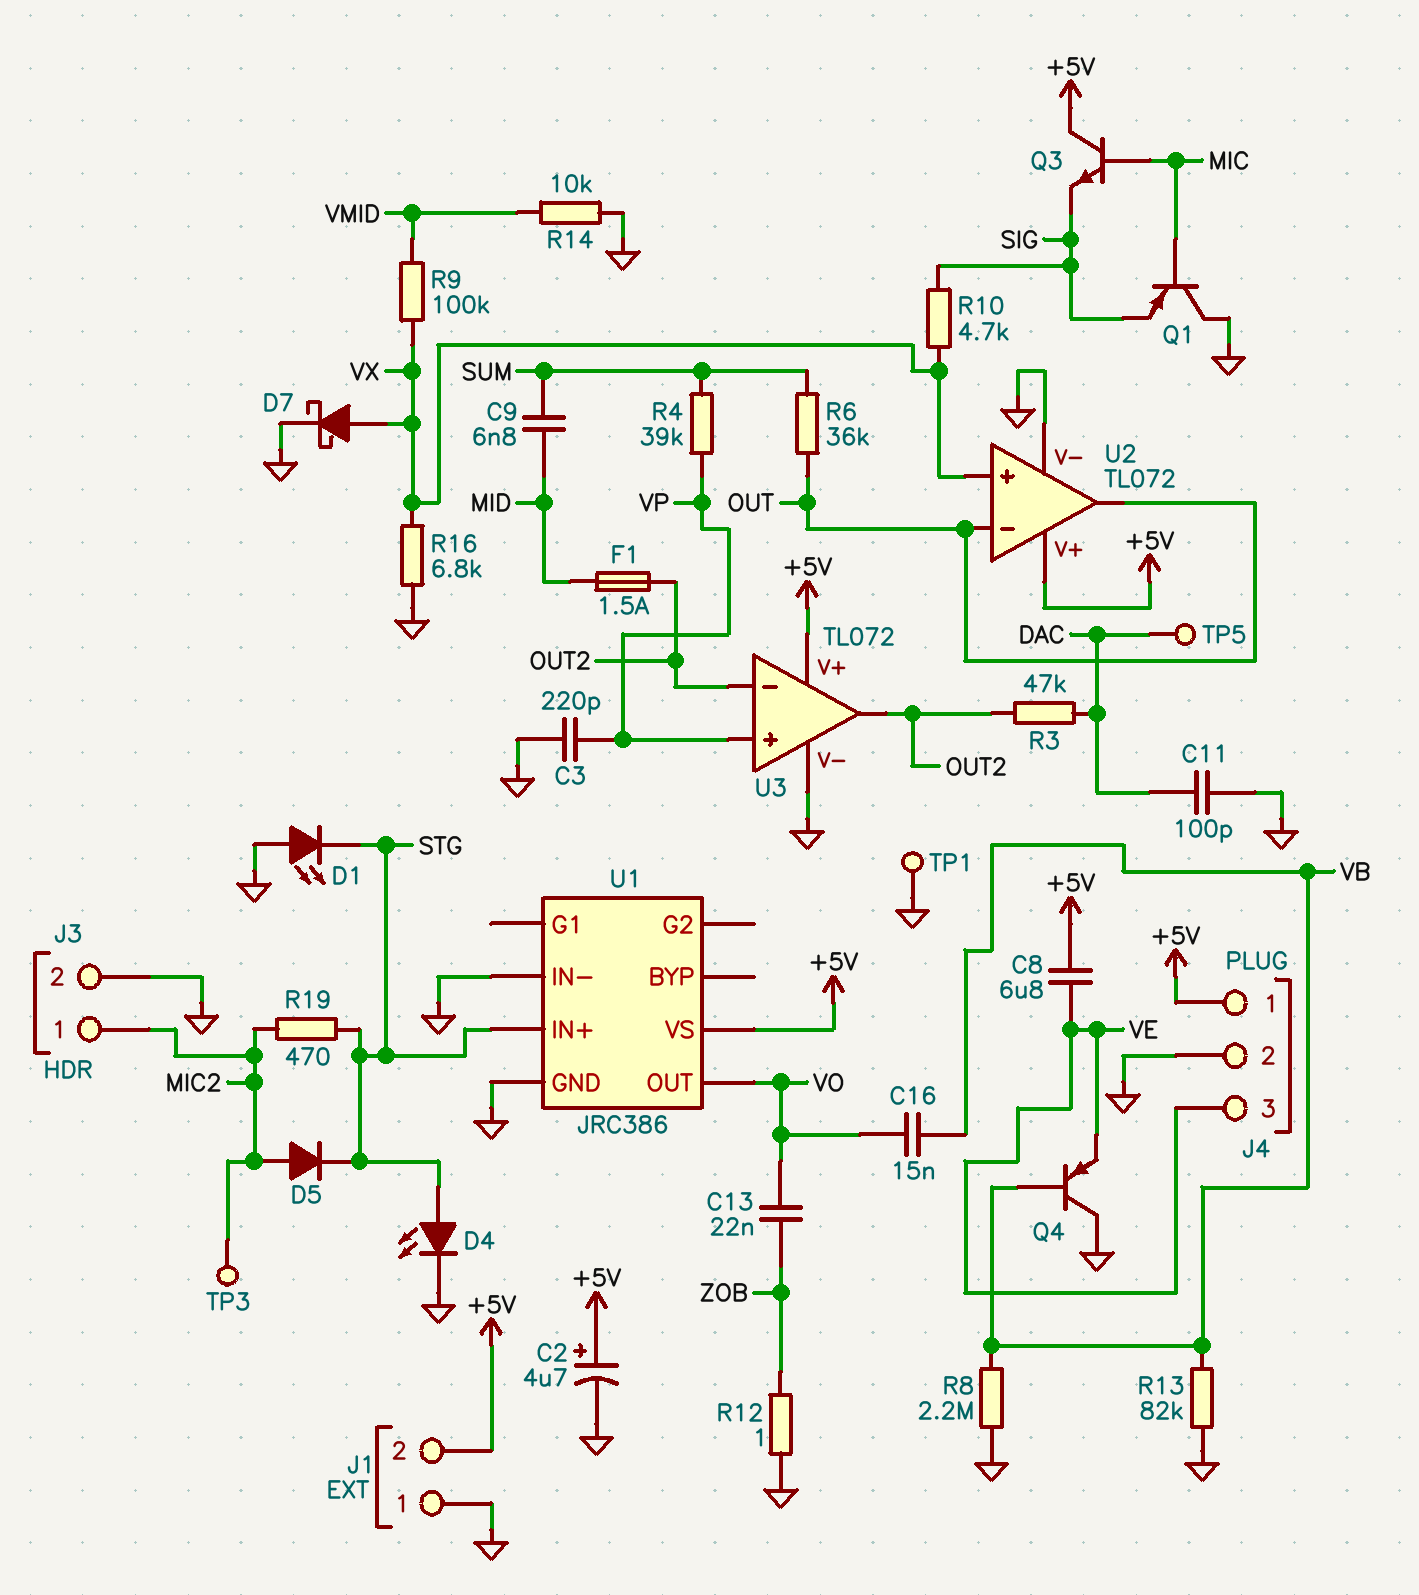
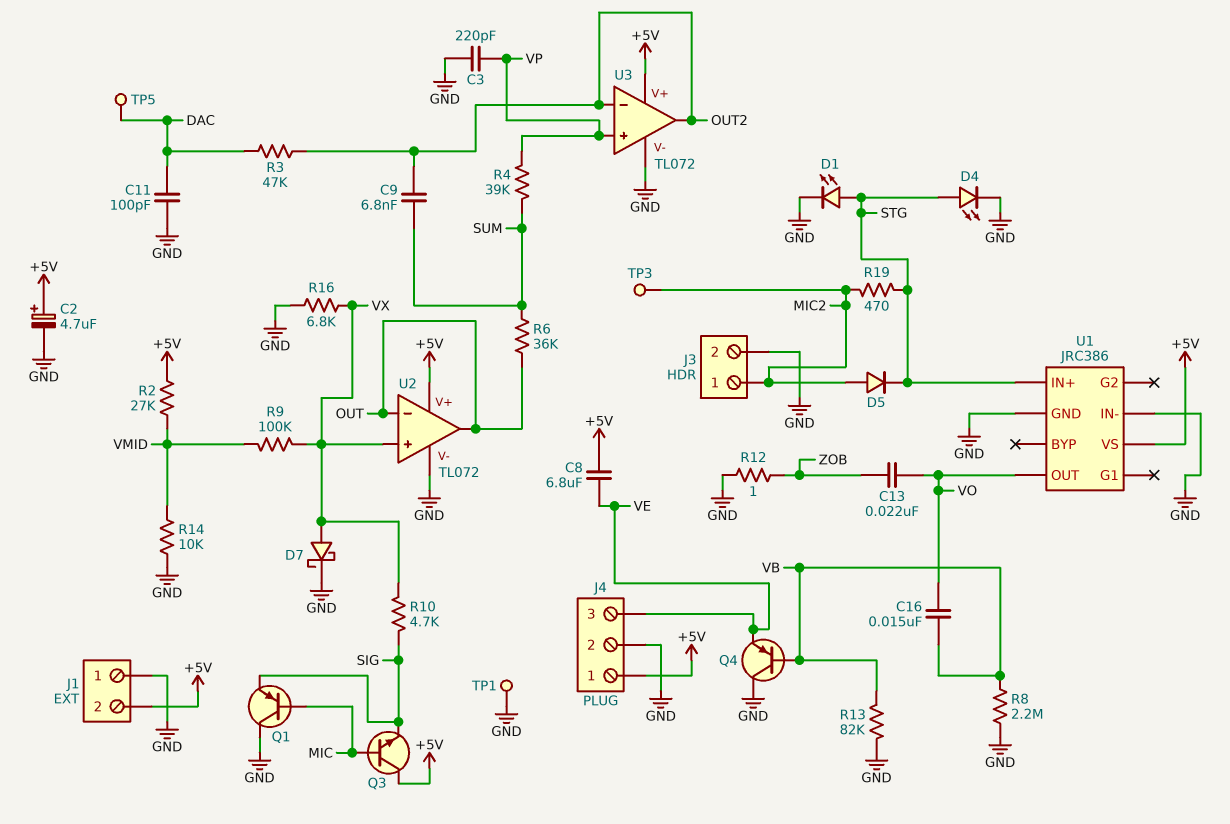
C9: 6.8nF (MID, SUM) -> 6.8nF (OUT2, SUM)
D1: LED (A GND, K STG) -> LED (A STG, K GND)
F1: 1.5A (MID, OUT2) -> none
R2: none -> 27k (+5V, VMID)

